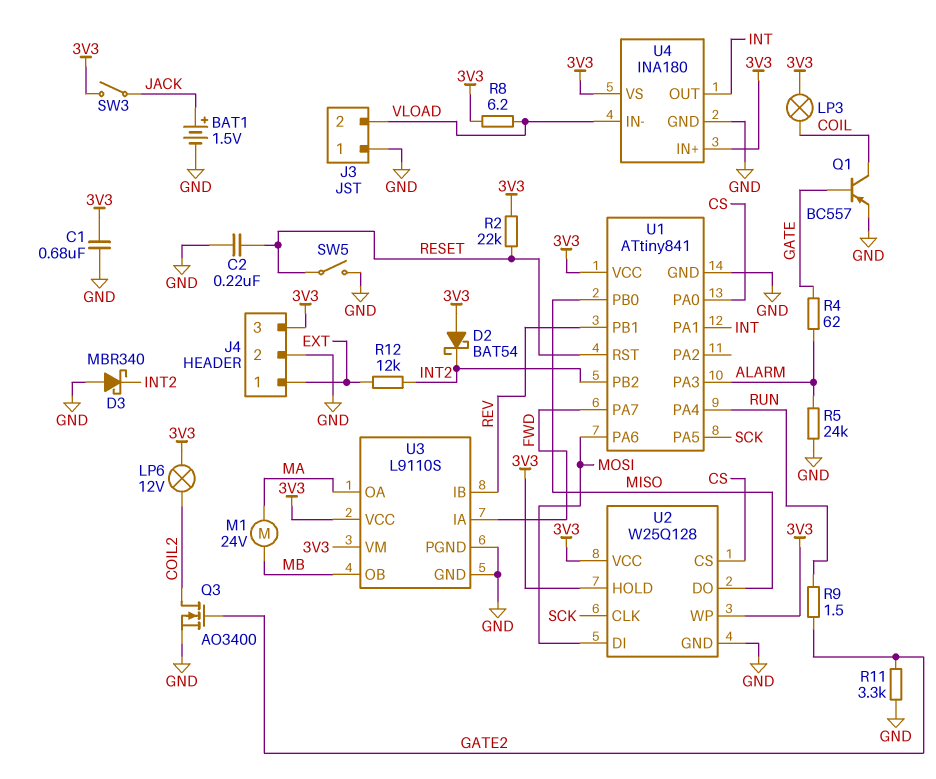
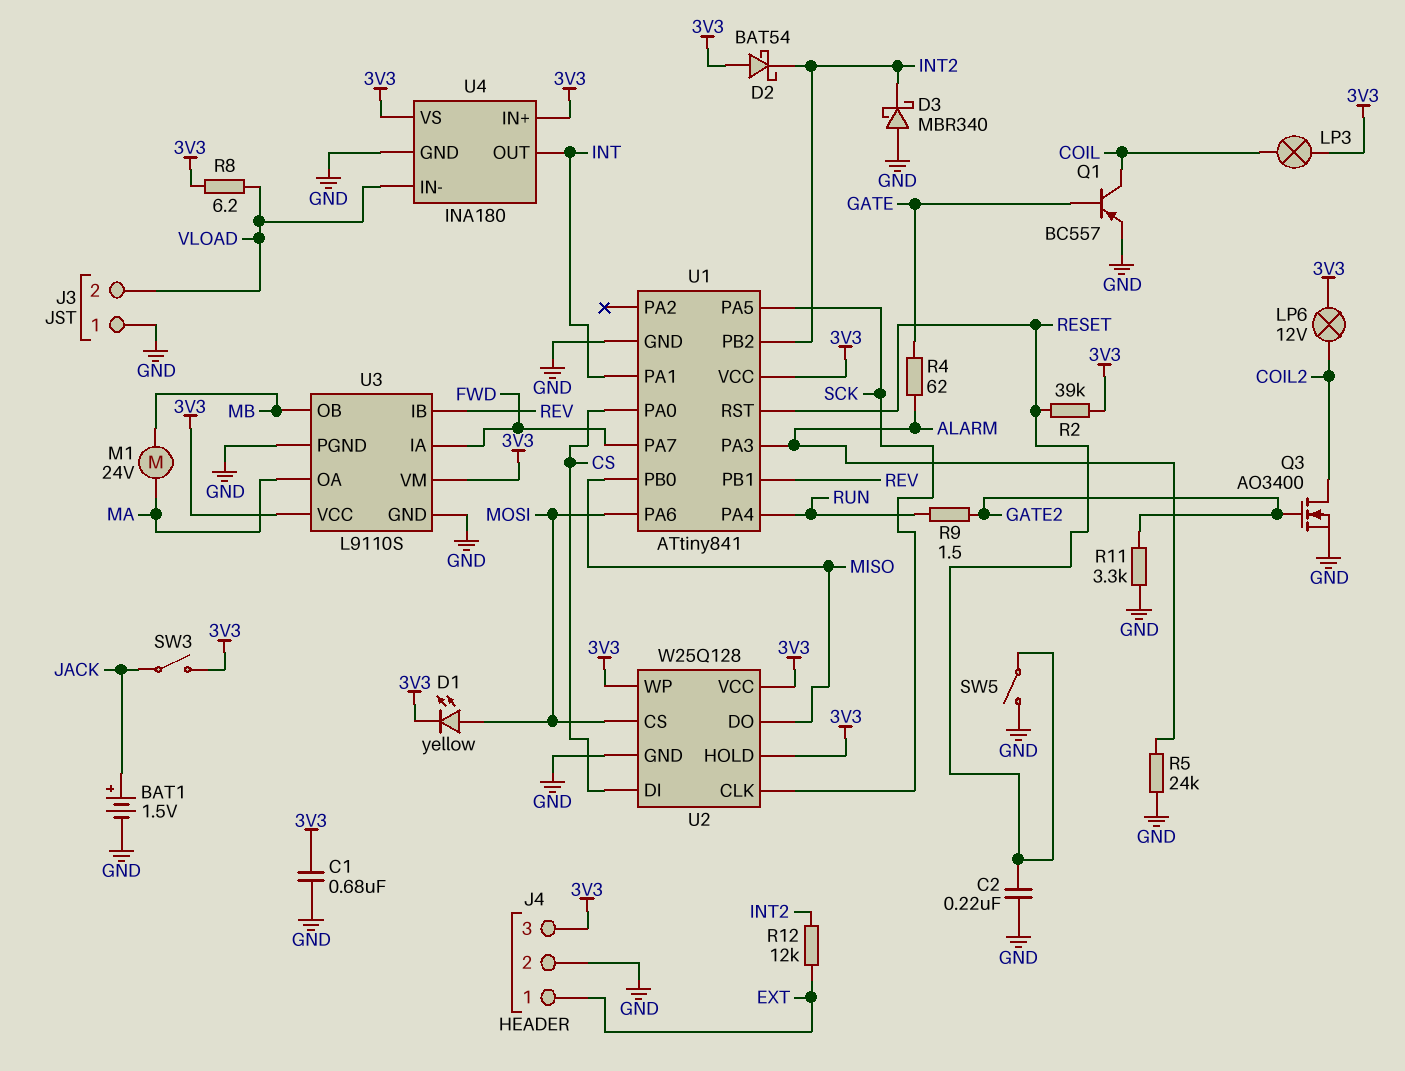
D1: none -> LED yellow (A MOSI, K 3V3)
R2: 22k (3V3, RESET) -> 39k (3V3, RESET)
U2 pin CS: CS -> MOSI
U2 pin DI: MOSI -> CS

